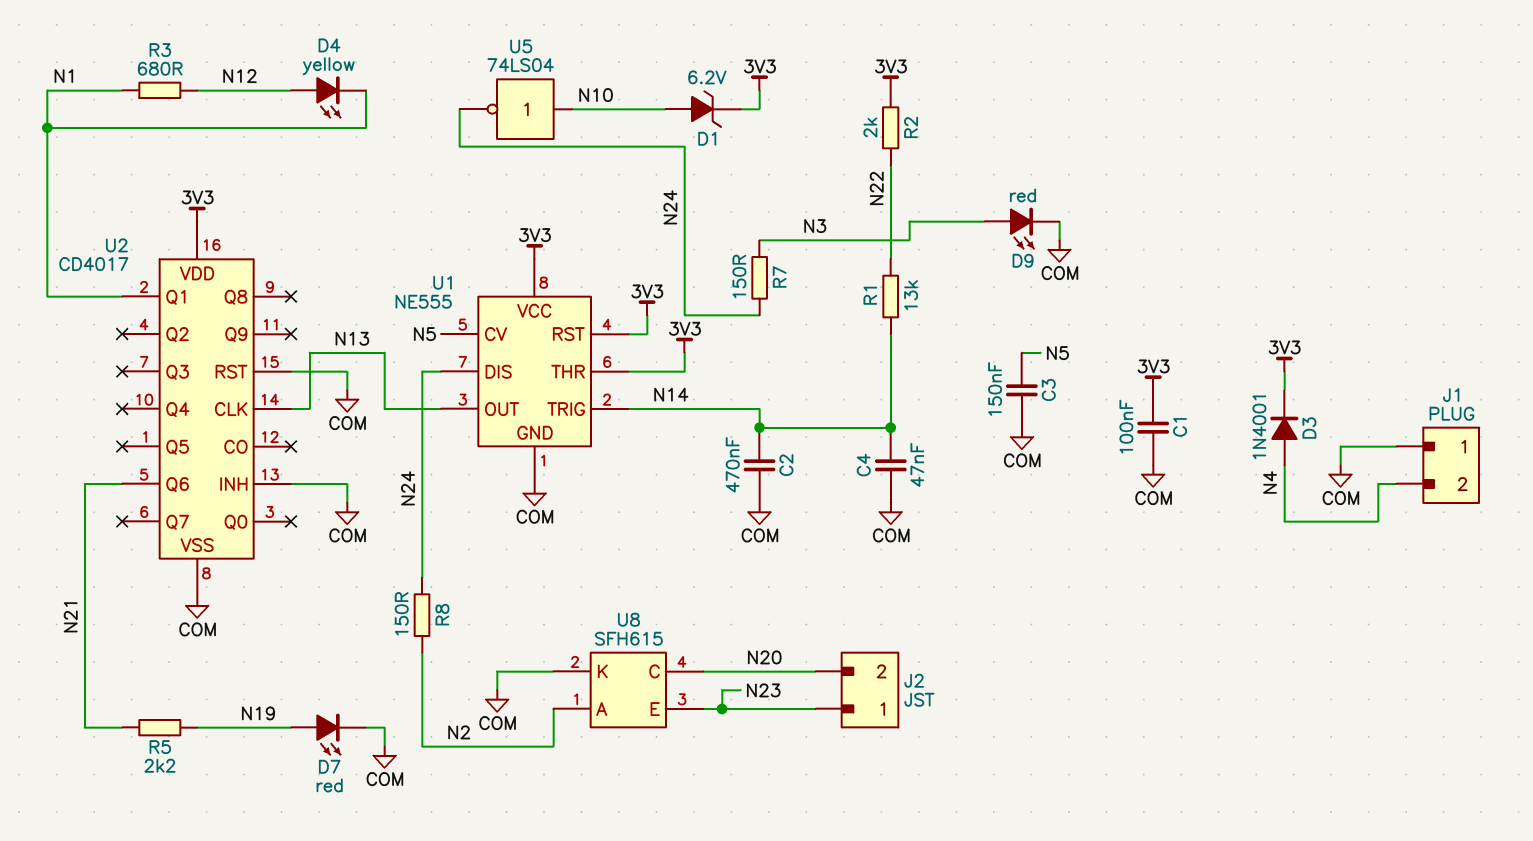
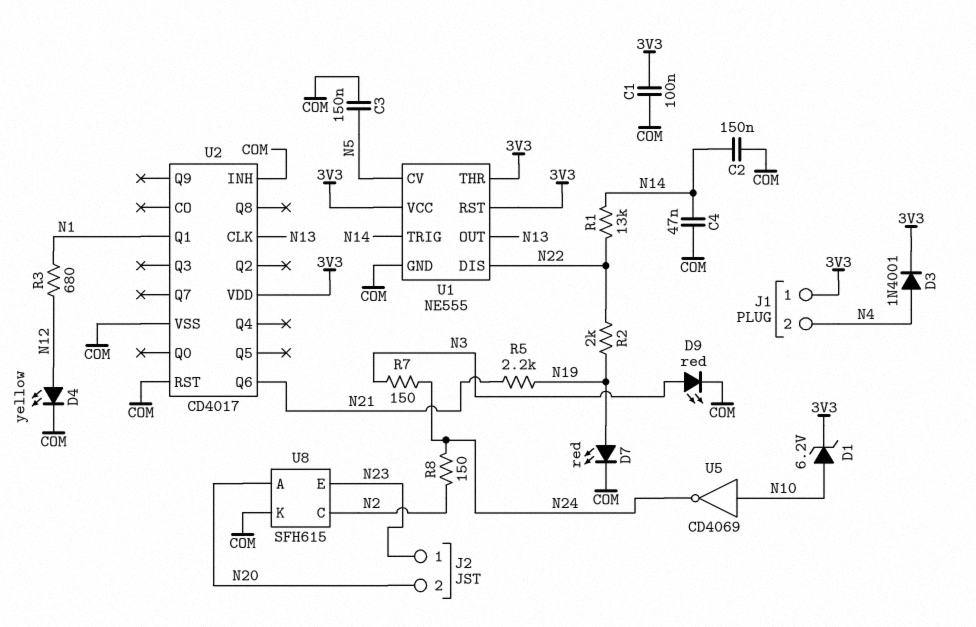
C2: 470nF (COM, N14) -> 150nF (COM, N14)
D4: LED yellow (A N12, K N1) -> LED yellow (A N12, K COM)
J1 pin 1: COM -> 3V3
R2: 2k (3V3, N22) -> 2k (N19, N22)
U1 pin DIS: N24 -> N22
U5: NOT 74LS04 (in N10, out N24) -> NOT CD4069 (in N10, out N24)
U8 pin A: N2 -> N20
U8 pin C: N20 -> N2

